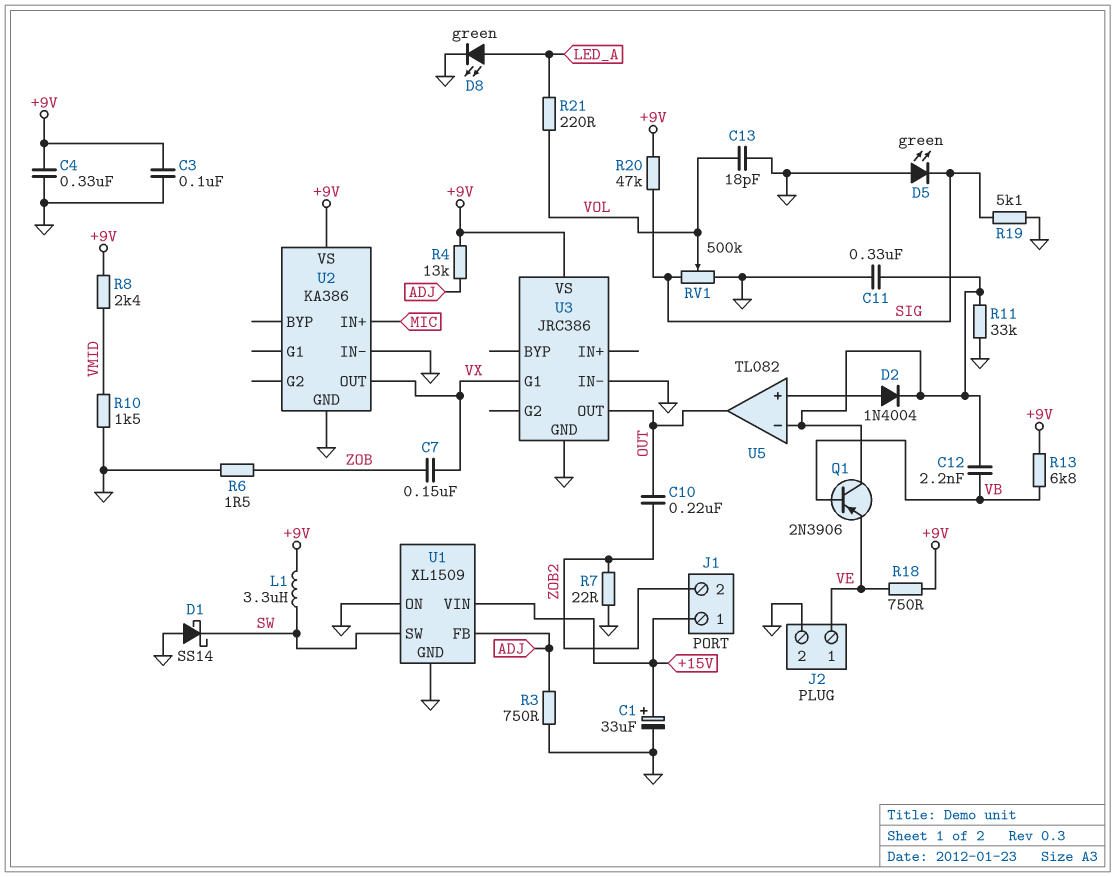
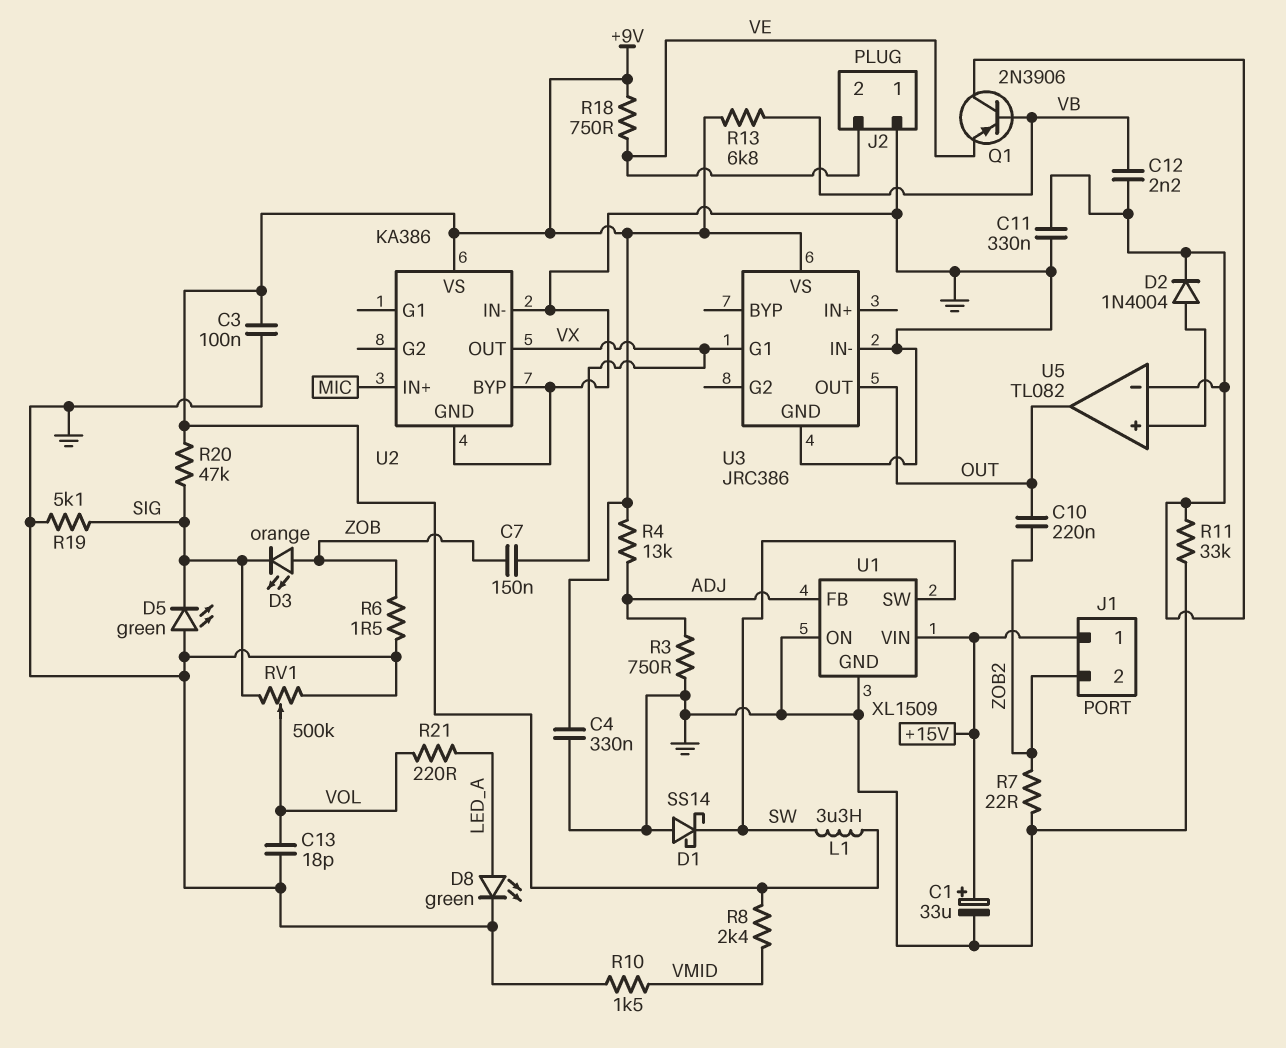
D3: none -> LED orange (A ZOB, K SIG)
J2 pin 1: VE -> GND
J2 pin 2: GND -> VE
U2 pin BYP: none -> GND

